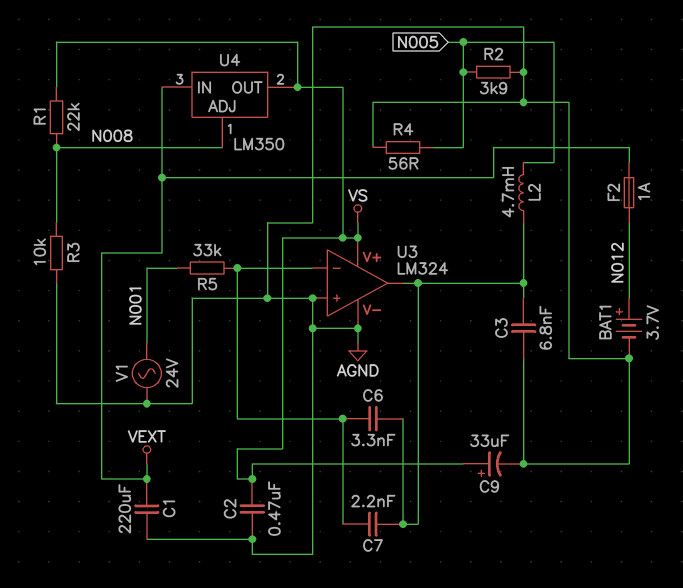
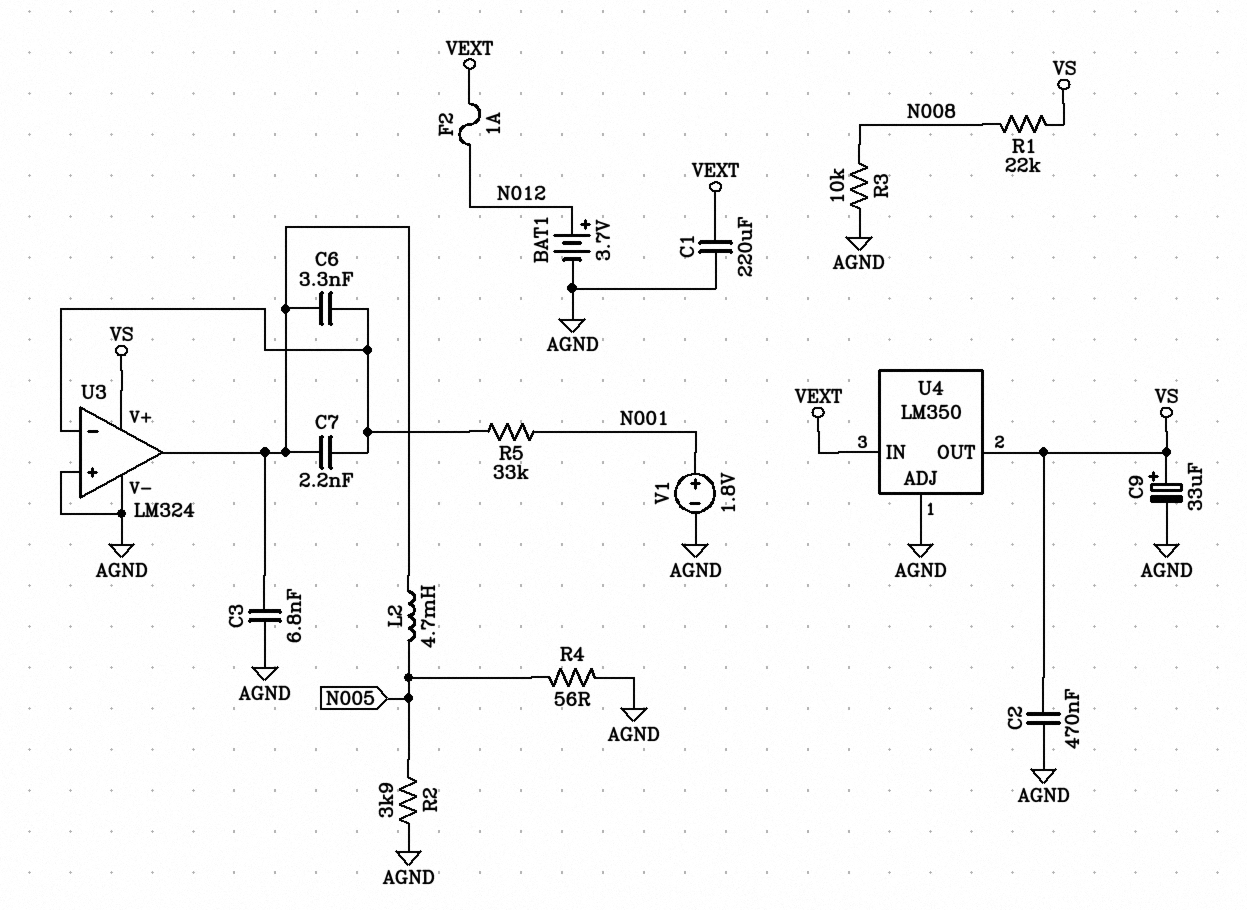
U4 pin ADJ: N008 -> AGND
V1: AC 24V (AGND, N001) -> 1.8V (plus N001, minus AGND)

